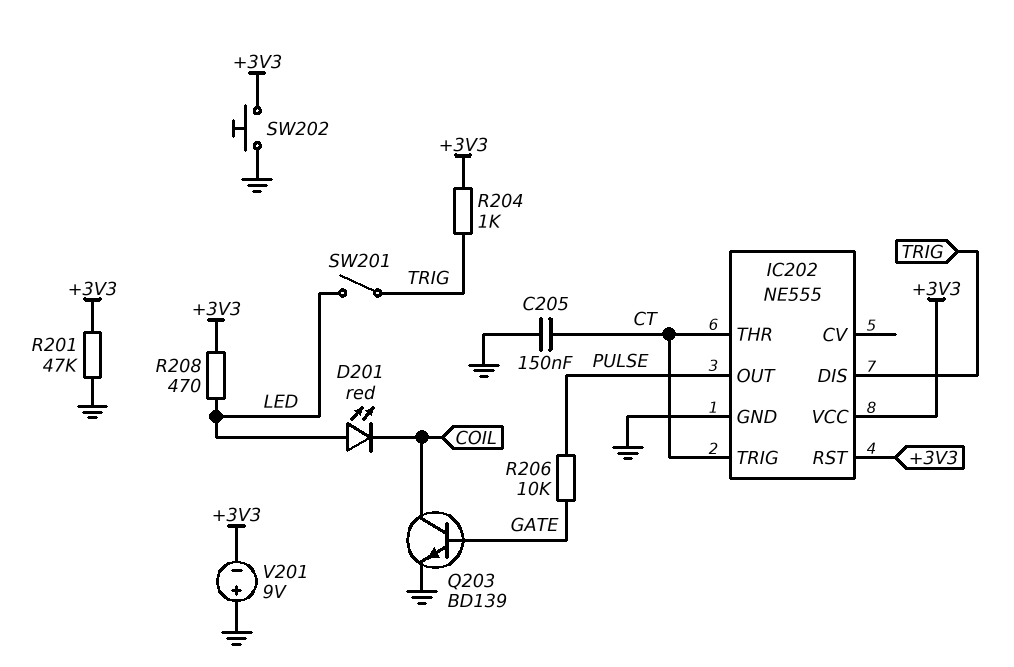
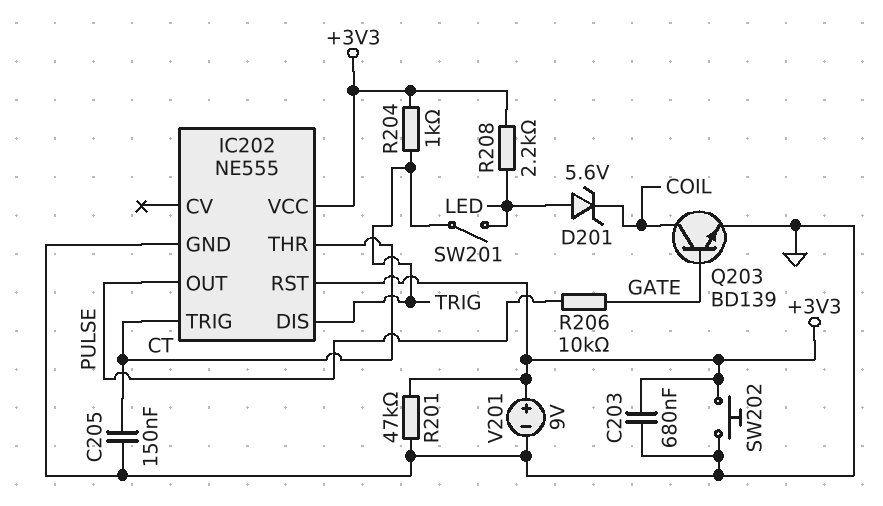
C203: none -> 680nF (+3V3, GND)
D201: LED red (A LED, K COIL) -> zener 5.6V (A LED, K COIL)
R208: 470 (+3V3, LED) -> 2.2k (+3V3, LED)
V201: 9V (plus GND, minus +3V3) -> 9V (plus +3V3, minus GND)

